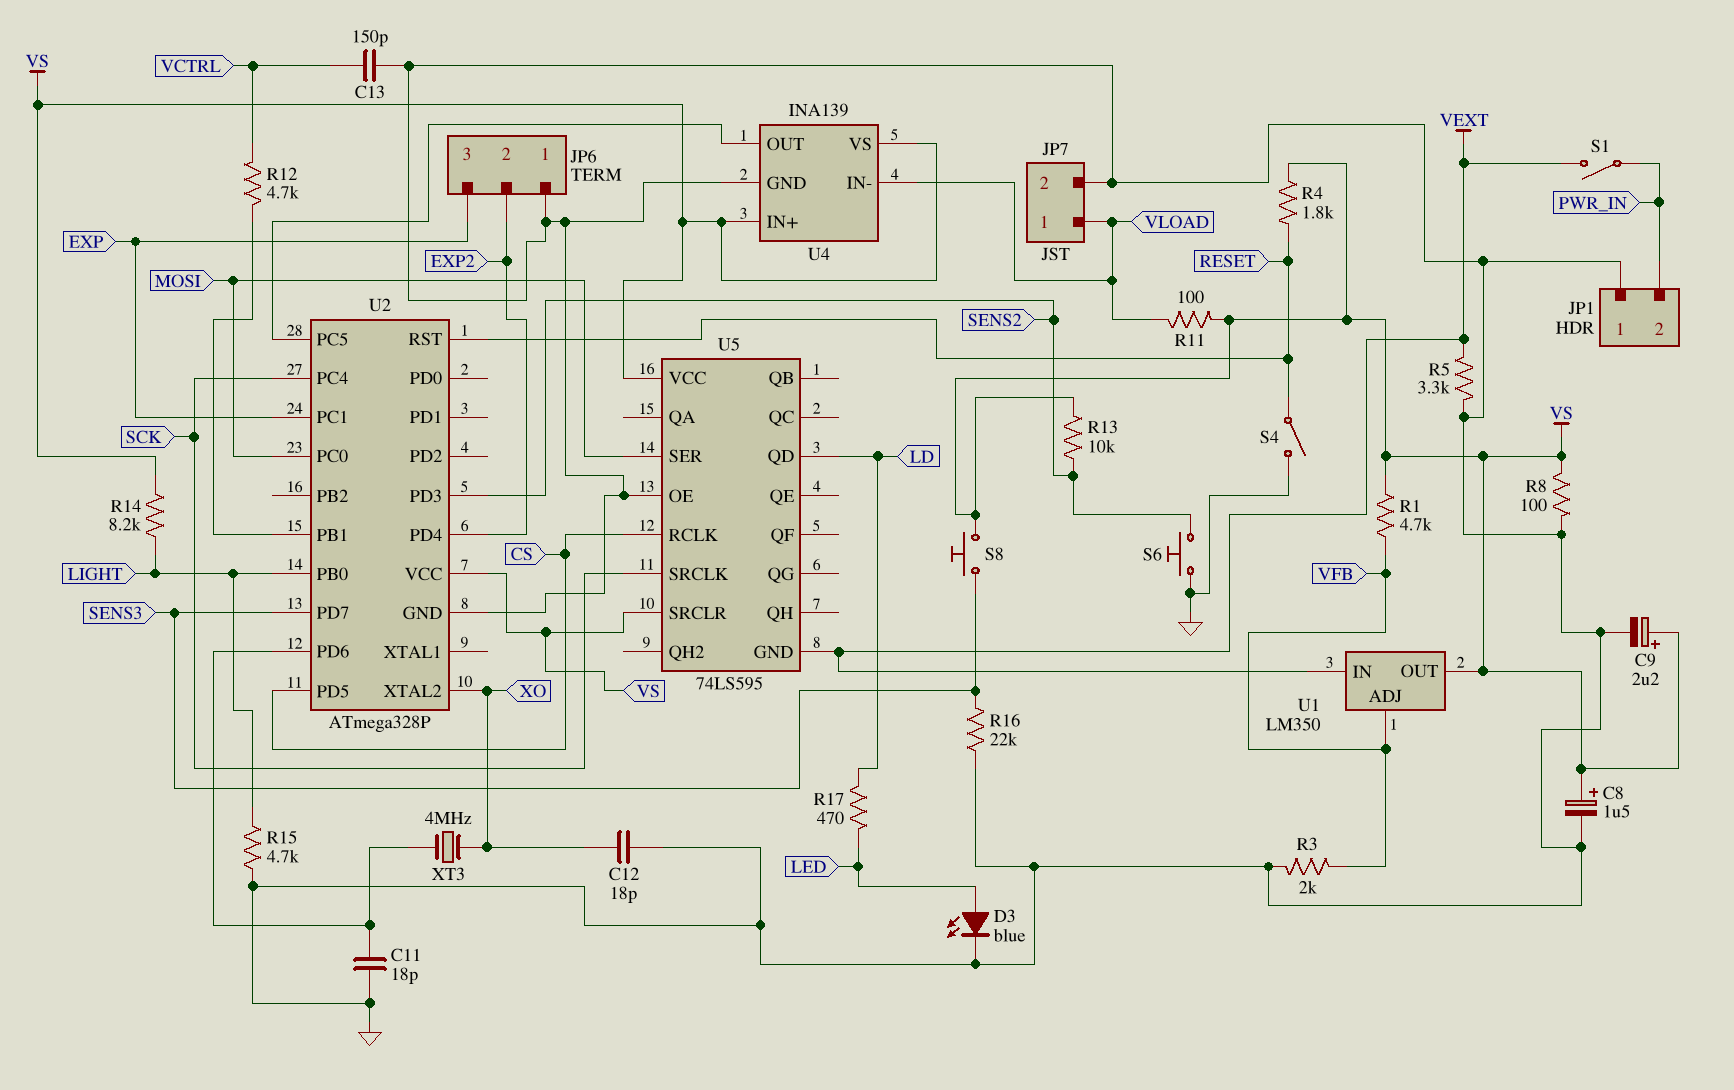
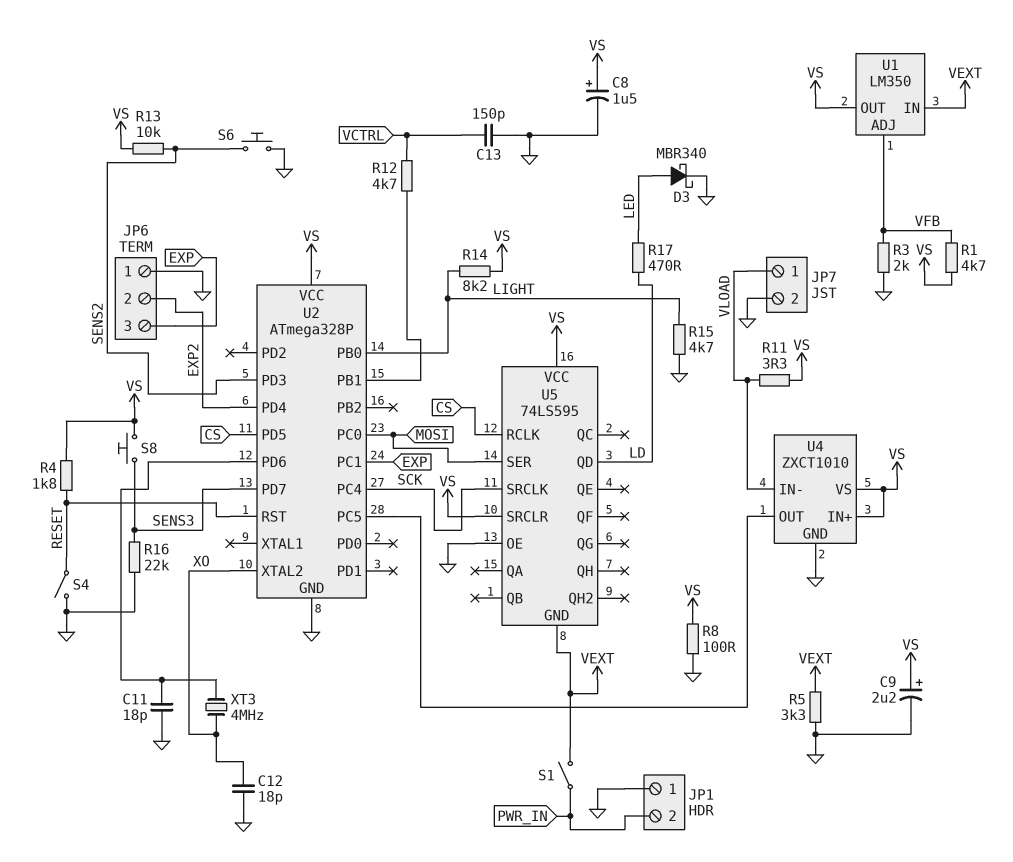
D3: LED blue (A LED, K GND) -> schottky MBR340 (A LED, K GND)
R11: 100 (VLOAD, VS) -> 3.3 (VLOAD, VS)
U4: INA139 -> ZXCT1010

